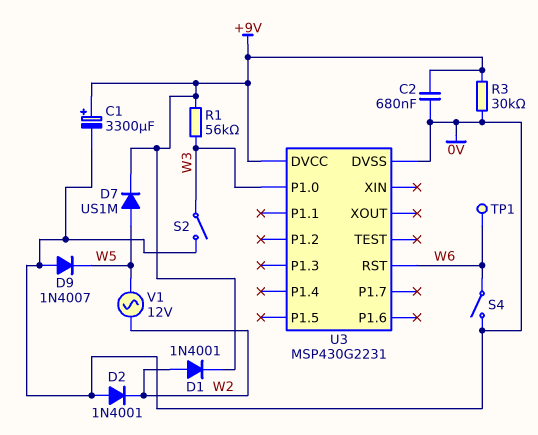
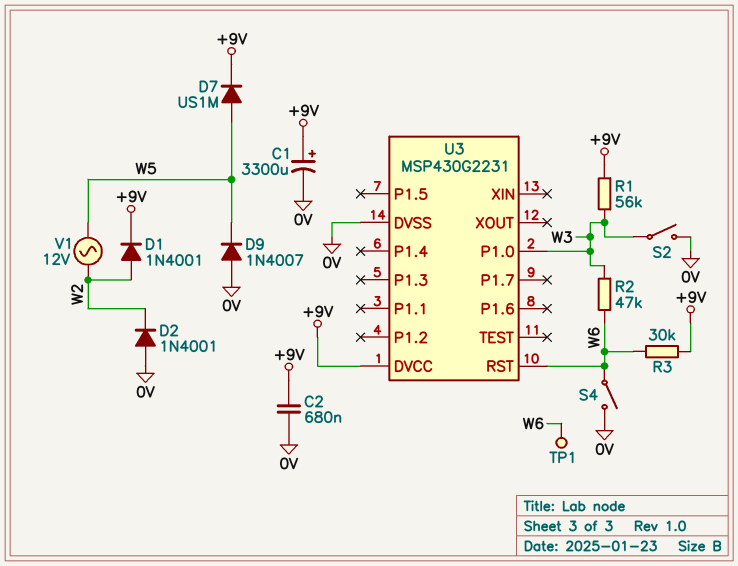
R2: none -> 47k (W3, W6)
R3: 30k (+9V, 0V) -> 30k (+9V, W6)

